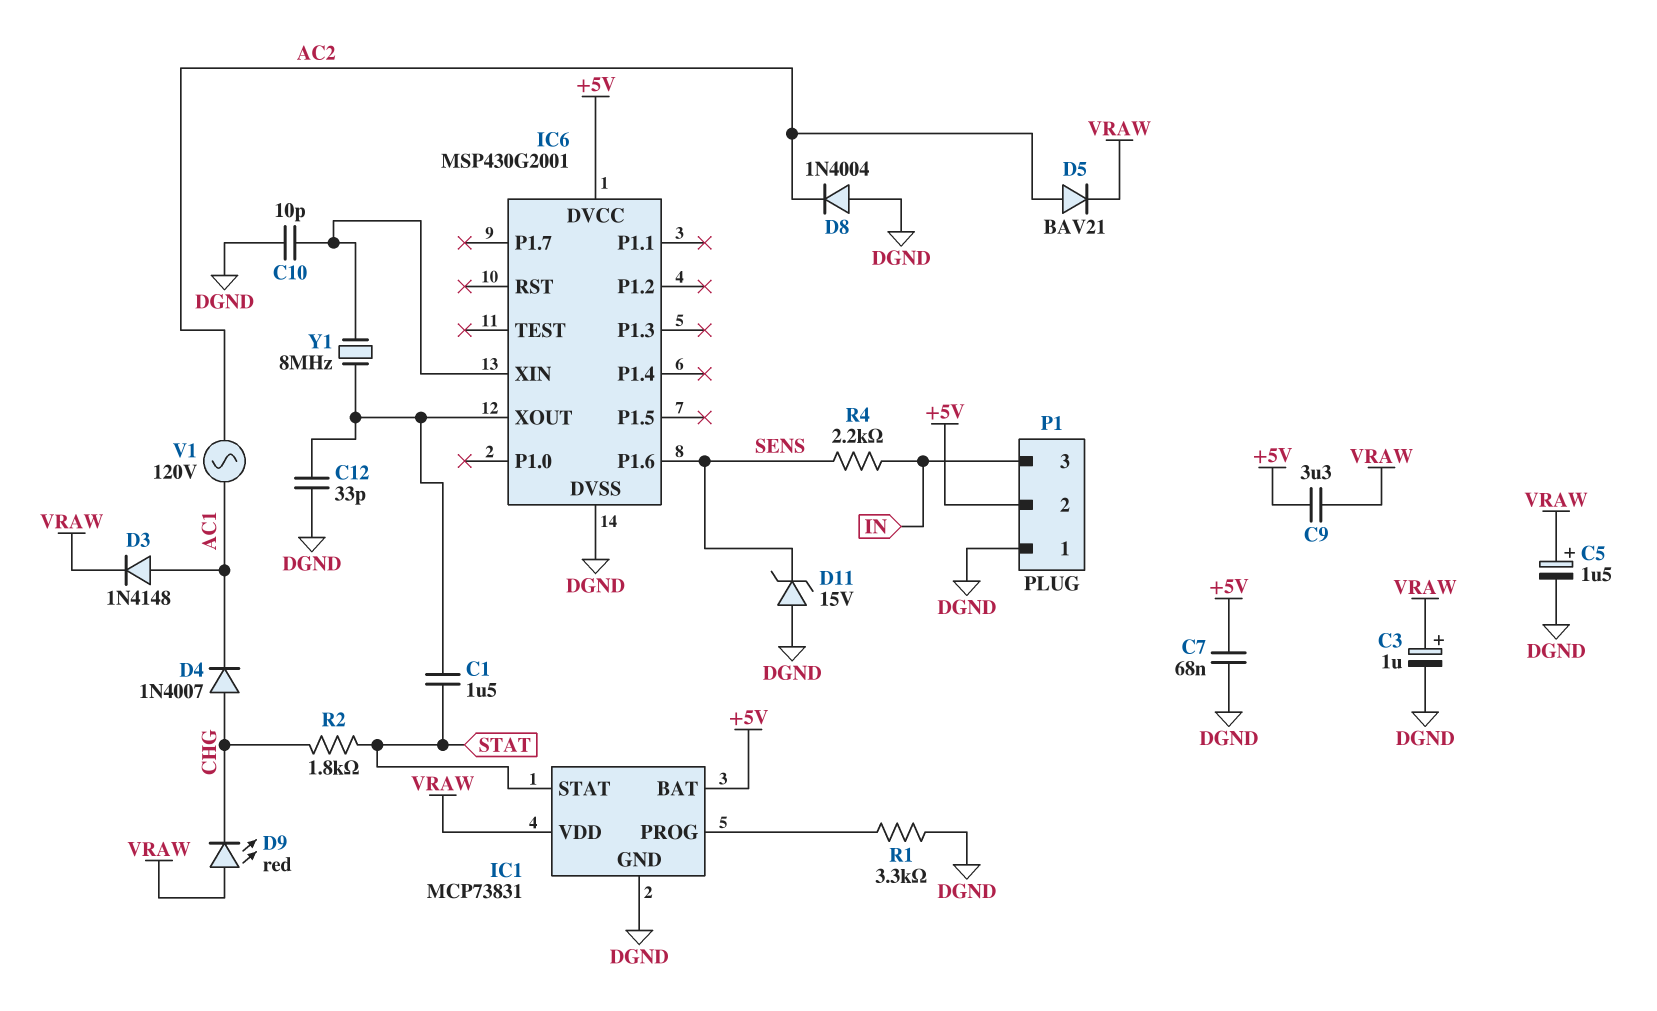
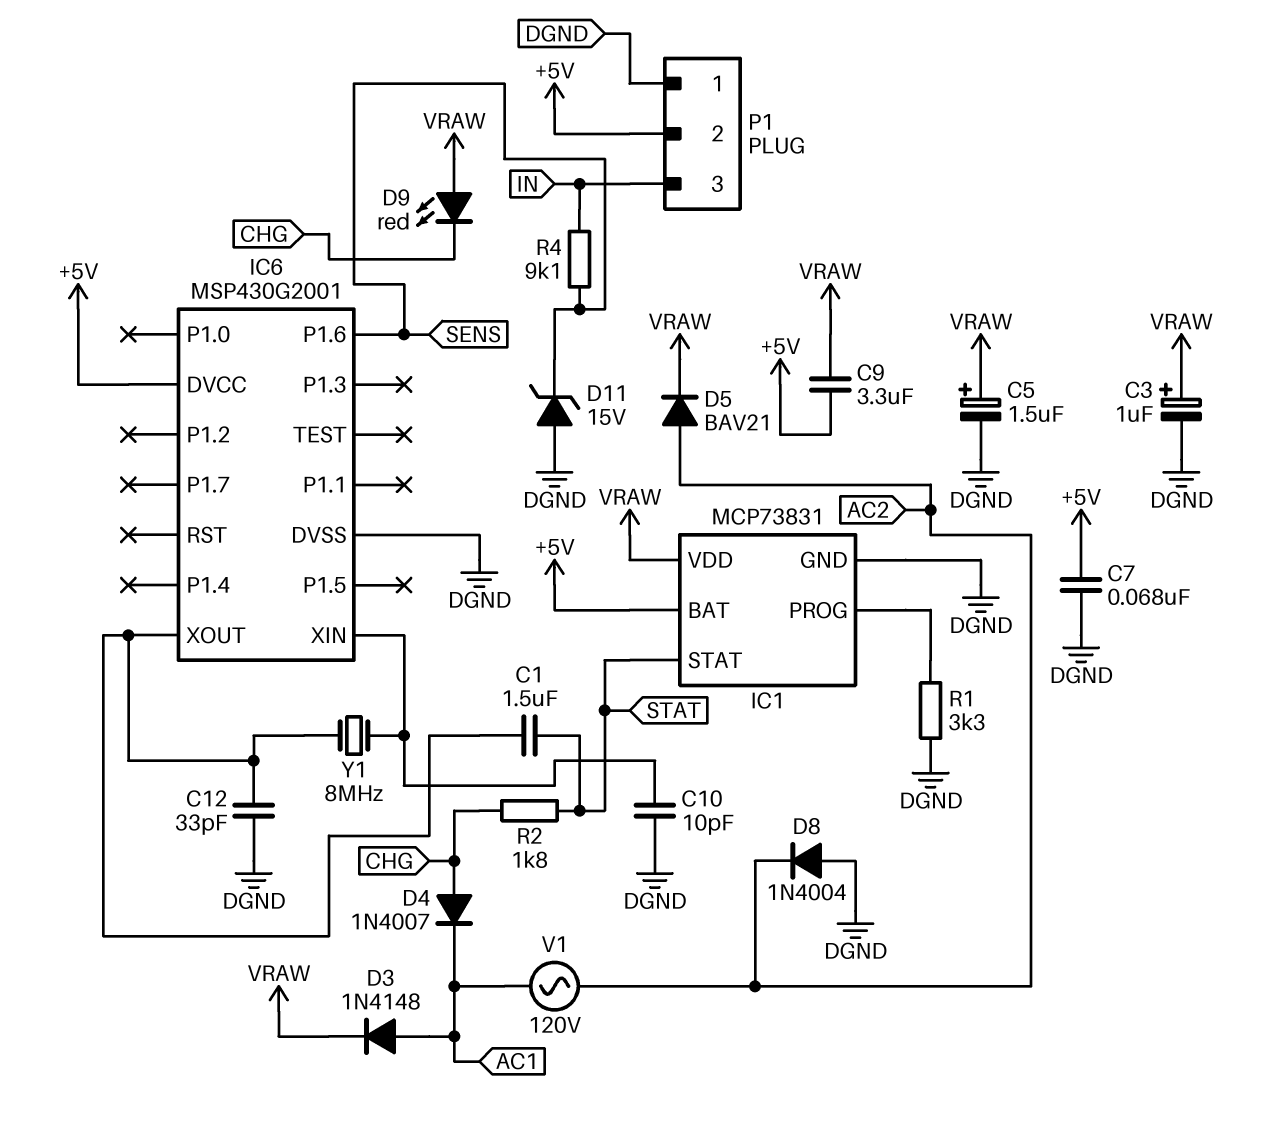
R4: 2.2k (IN, SENS) -> 9.1k (IN, SENS)

